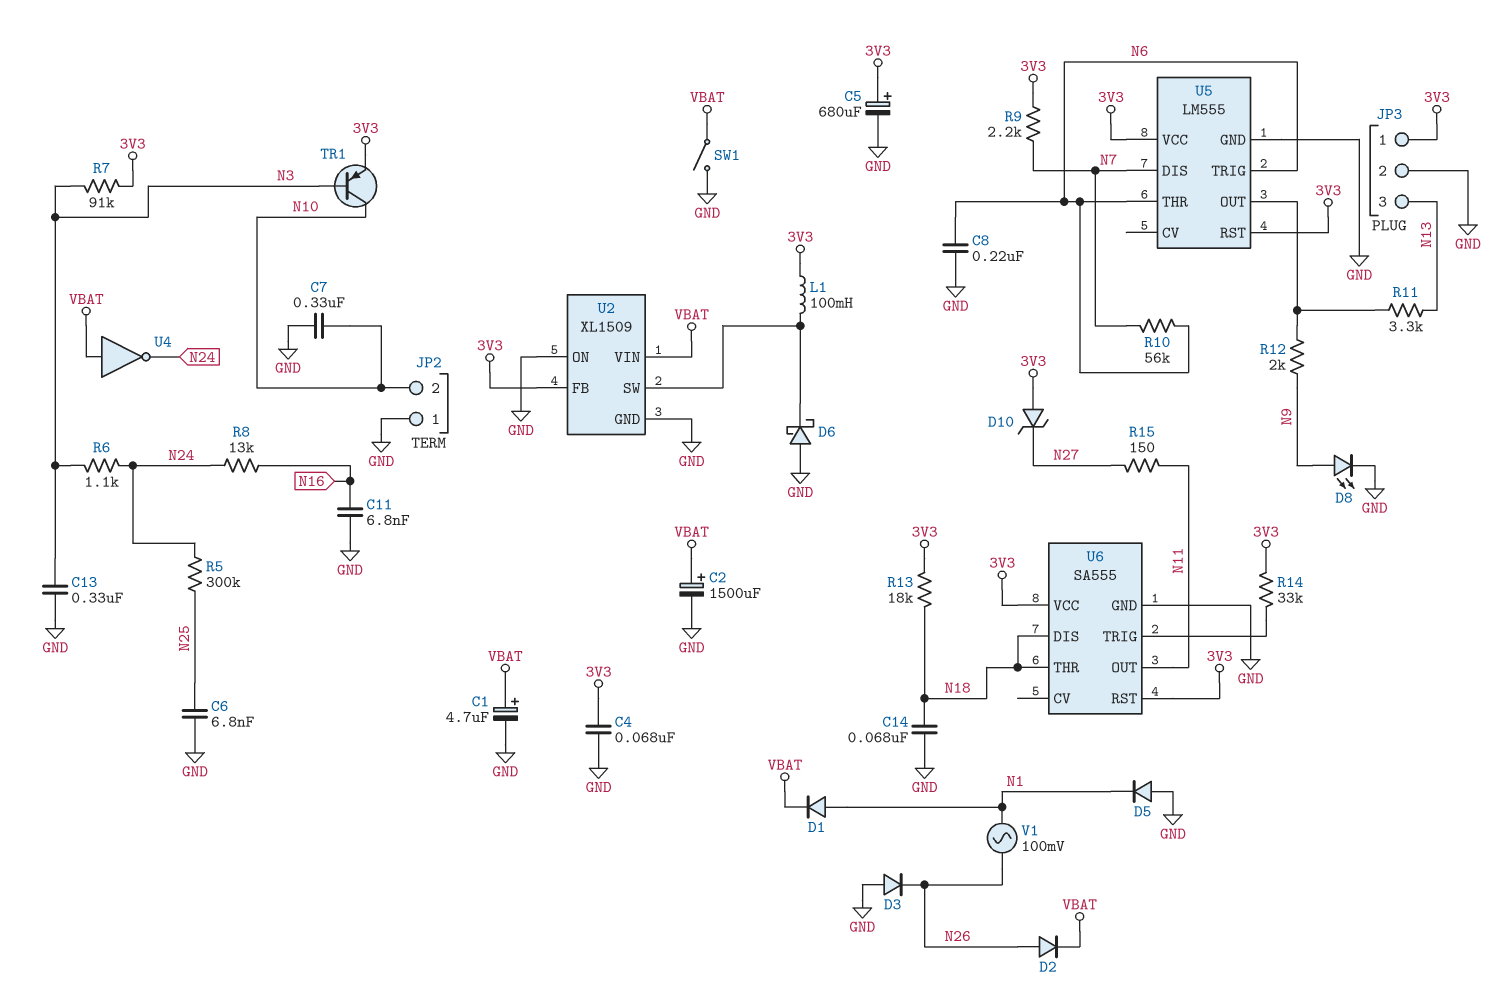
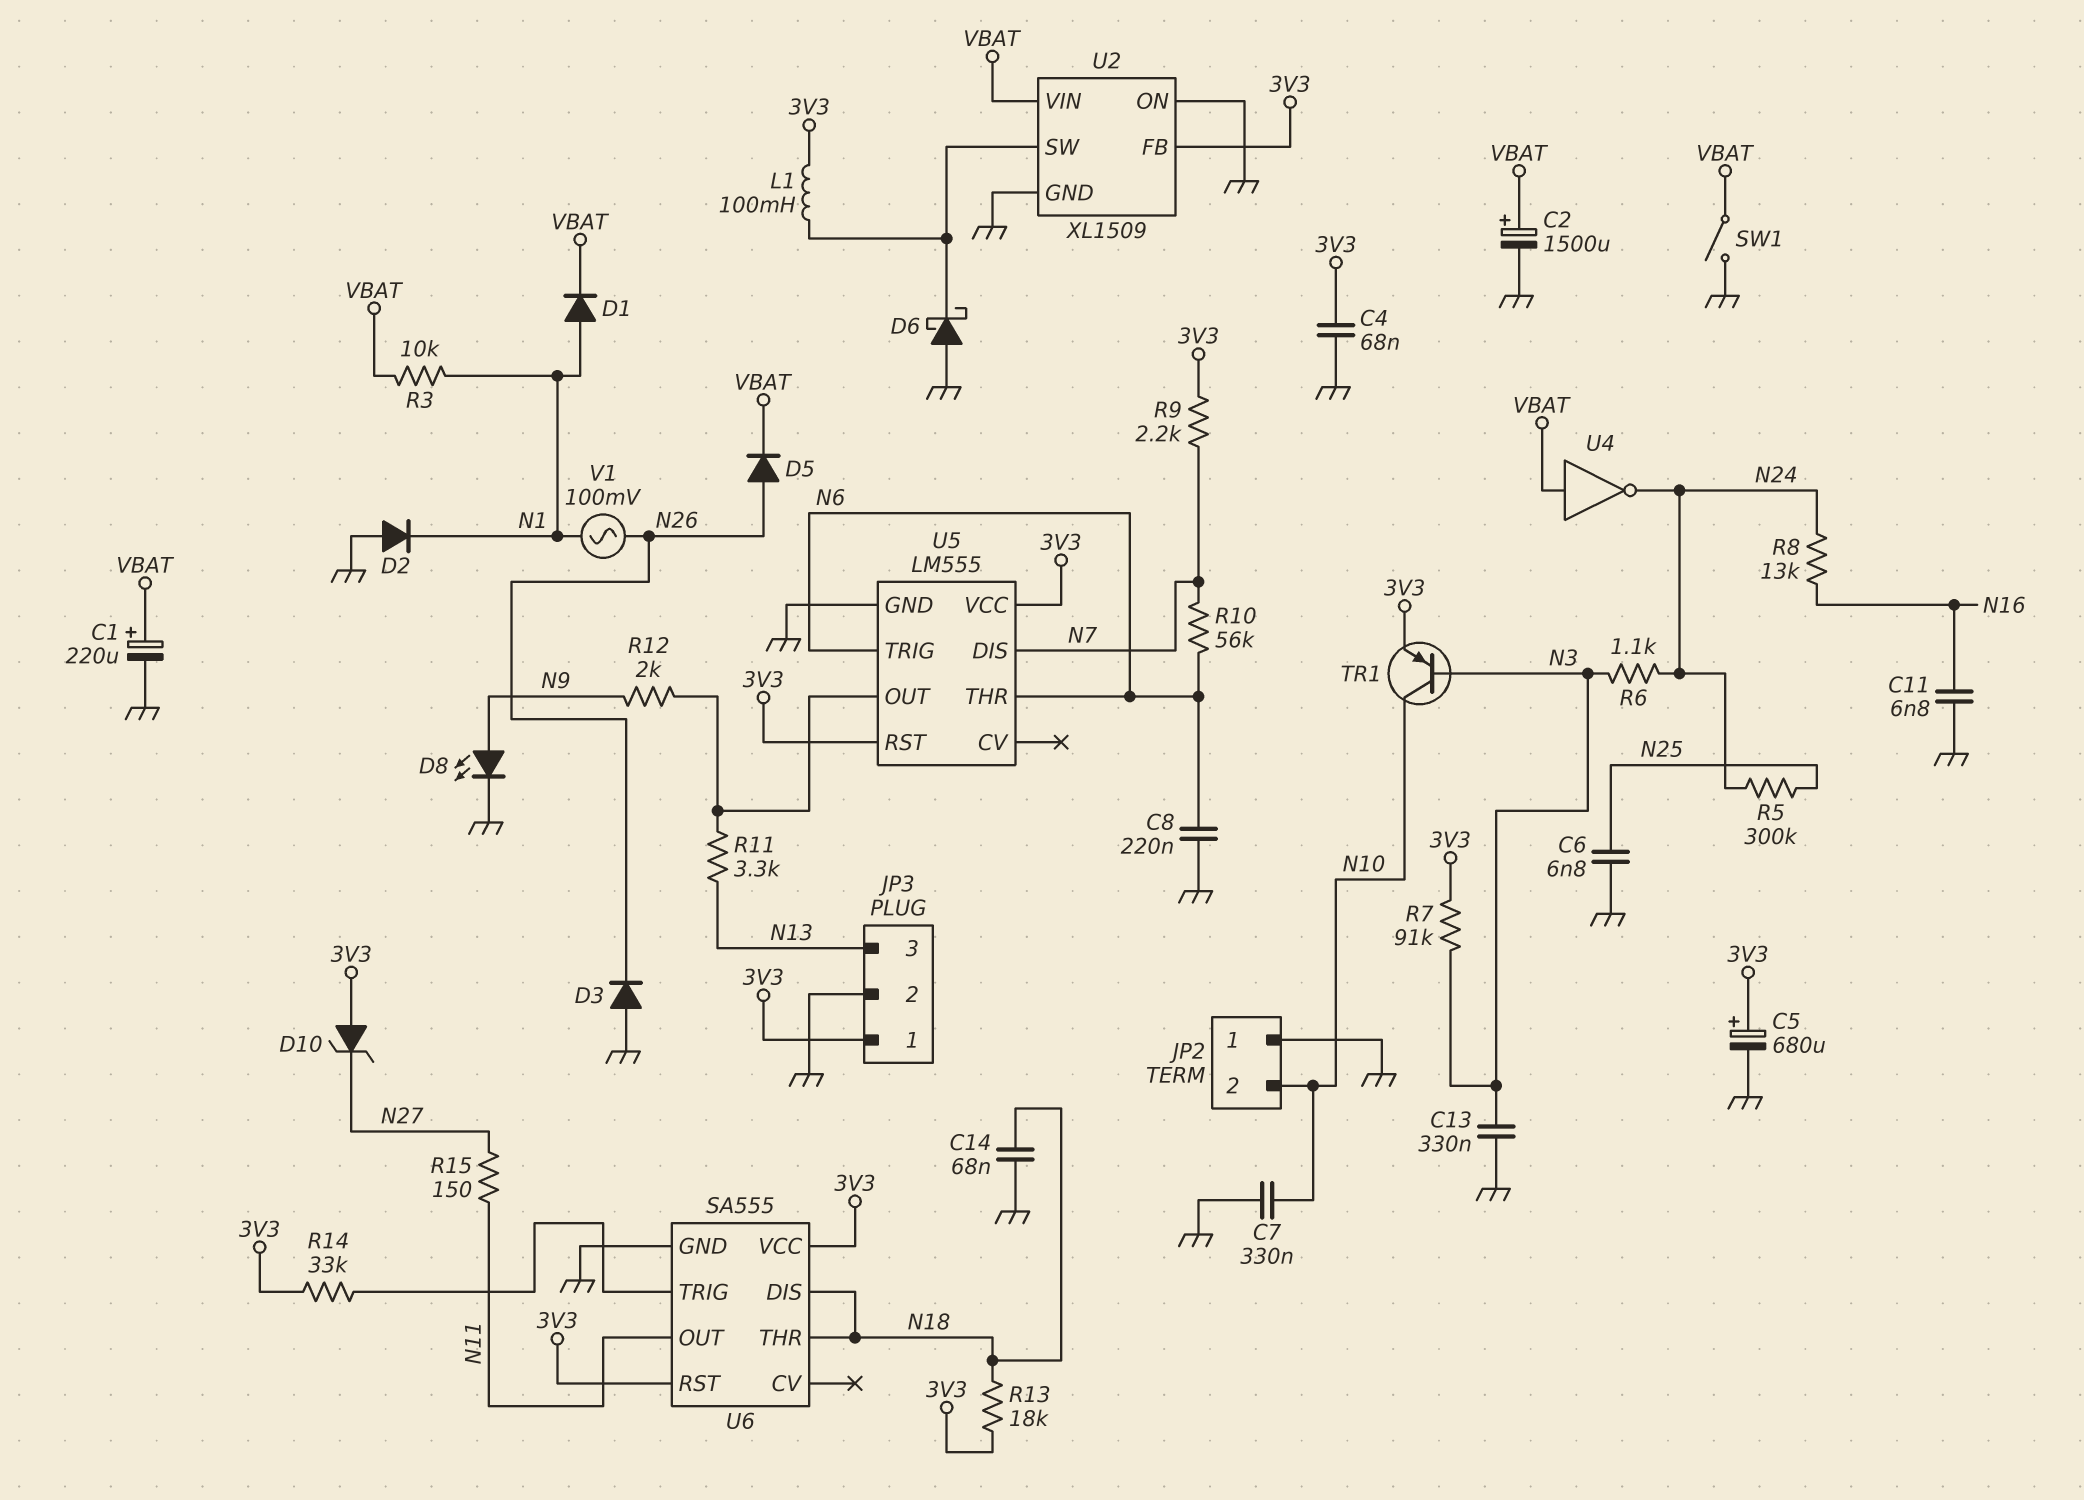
C1: 4.7uF (plus VBAT, minus GND) -> 220uF (plus VBAT, minus GND)
D2: diode (A N26, K VBAT) -> diode (A GND, K N1)
D5: diode (A GND, K N1) -> diode (A N26, K VBAT)
R3: none -> 10k (N1, VBAT)

